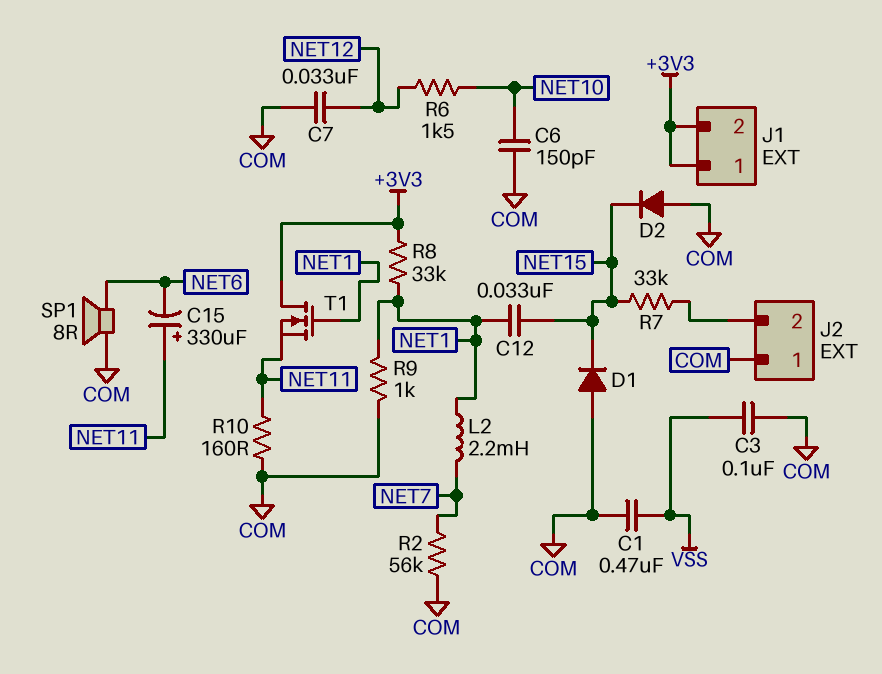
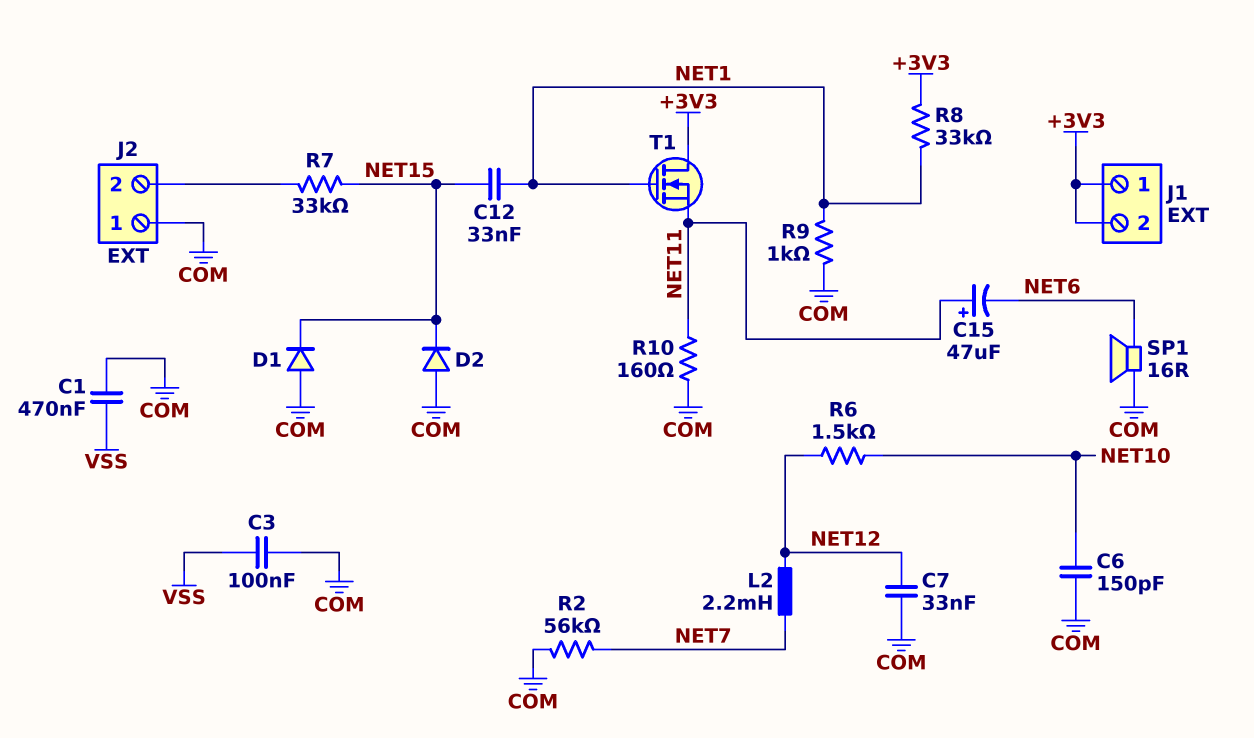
C15: 330uF (plus NET11, minus NET6) -> 47uF (plus NET11, minus NET6)
L2: 2.2mH (NET1, NET7) -> 2.2mH (NET7, NET12)
SP1: speaker 8R (COM, NET6) -> speaker 16R (COM, NET6)

